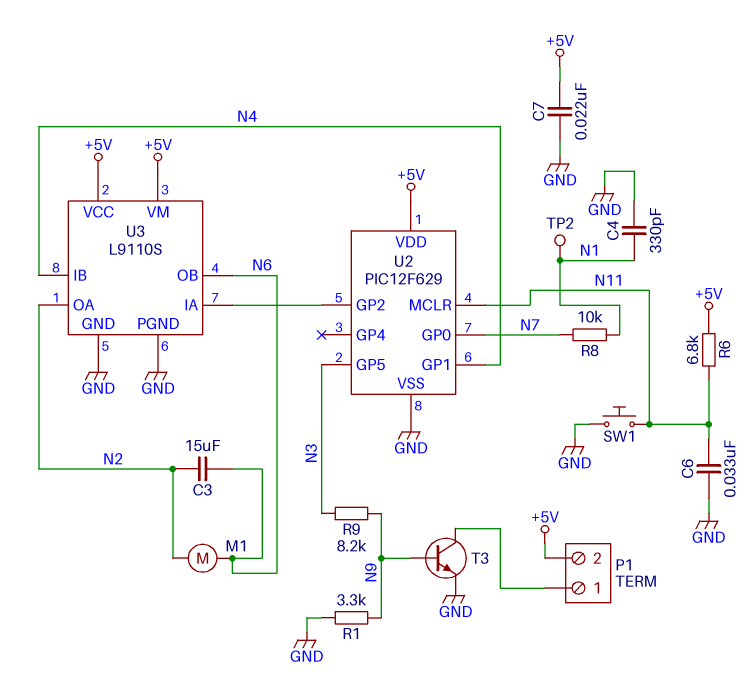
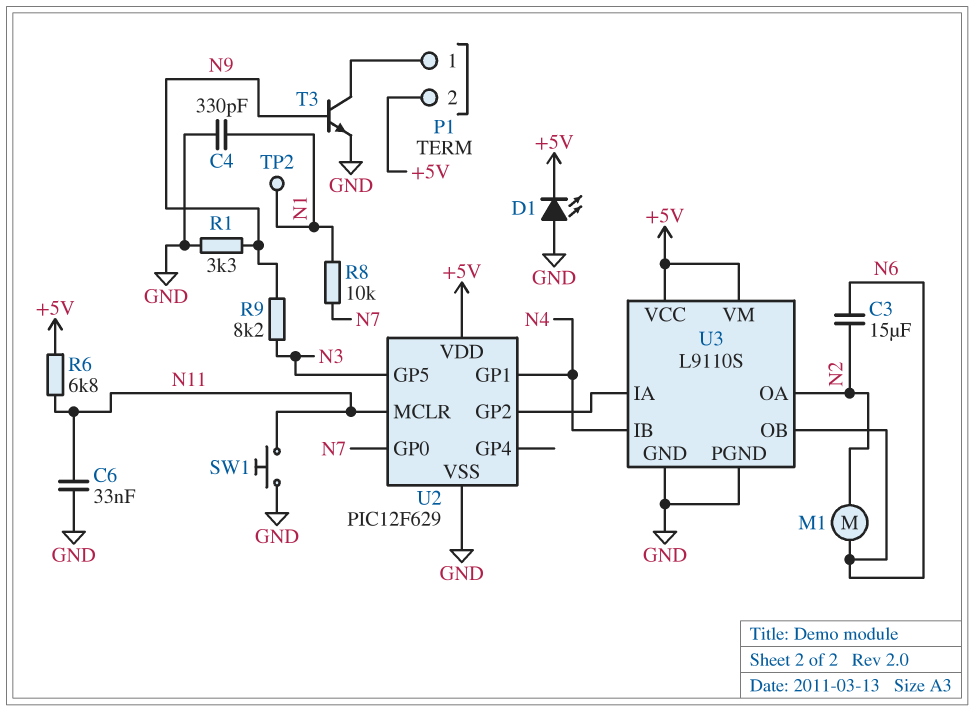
C7: 22nF (+5V, GND) -> none
D1: none -> LED (A GND, K +5V)

